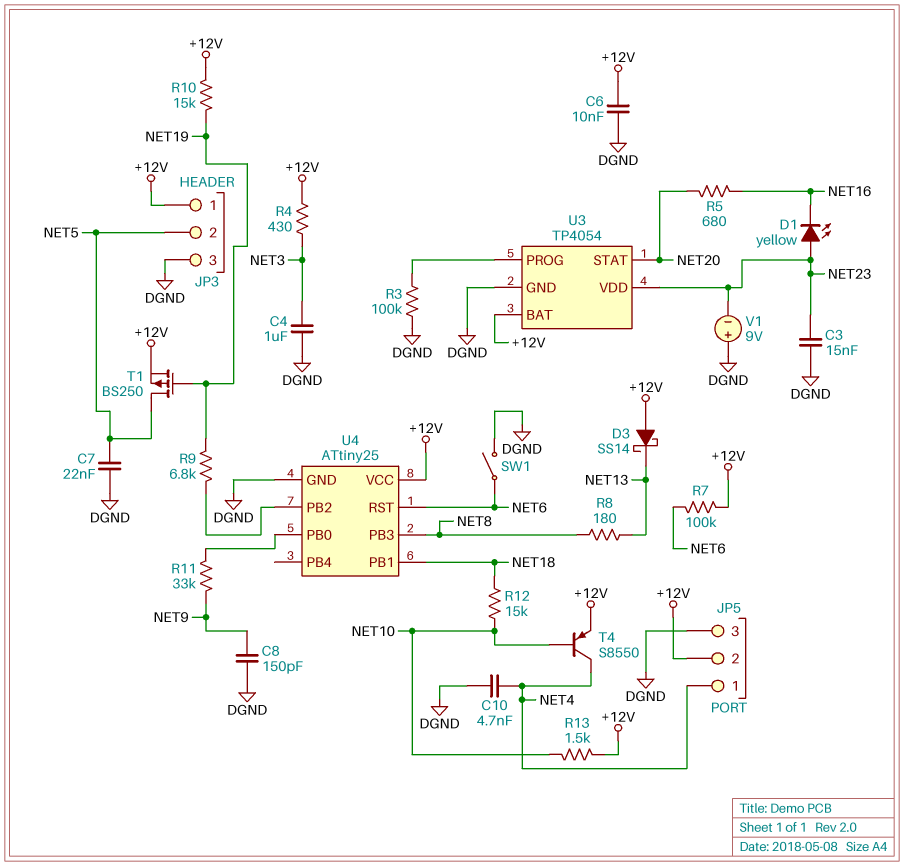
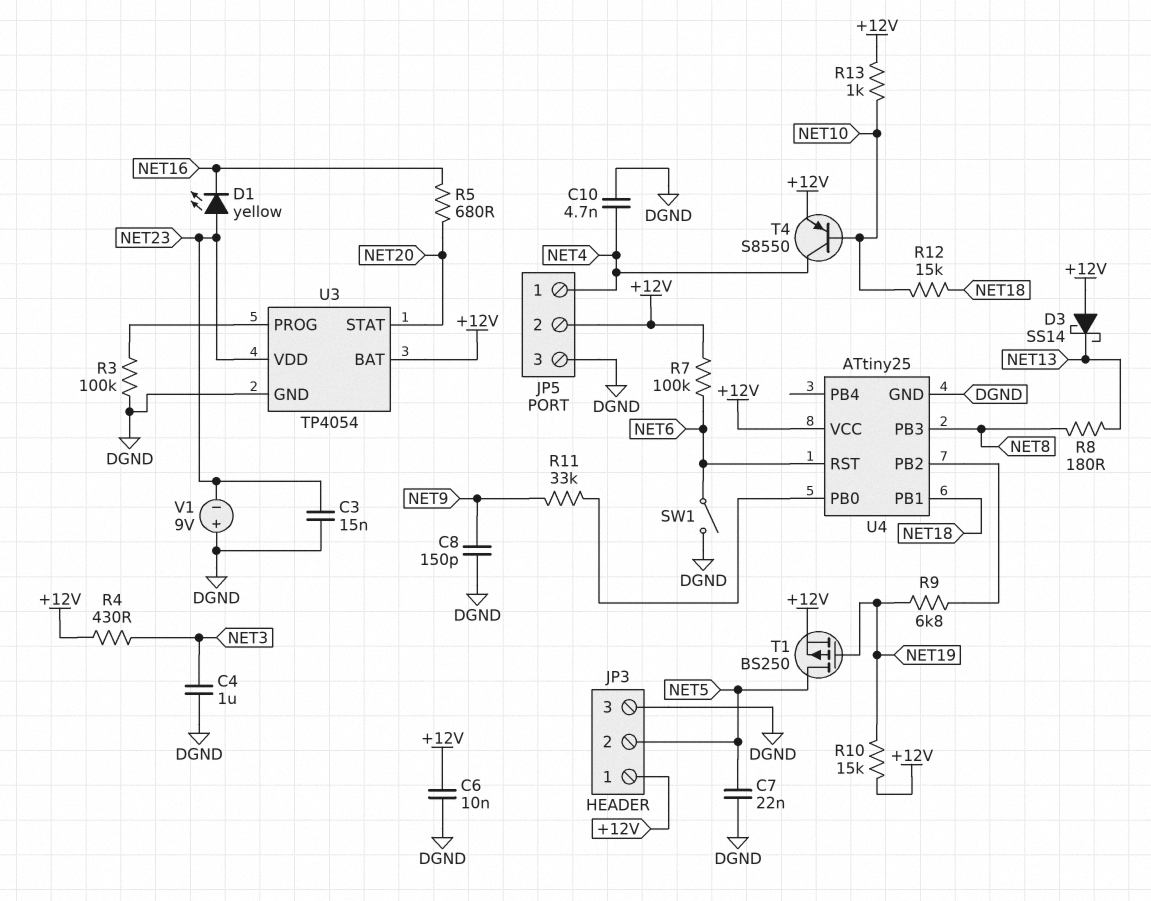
R13: 1.5k (+12V, NET10) -> 1k (+12V, NET10)

